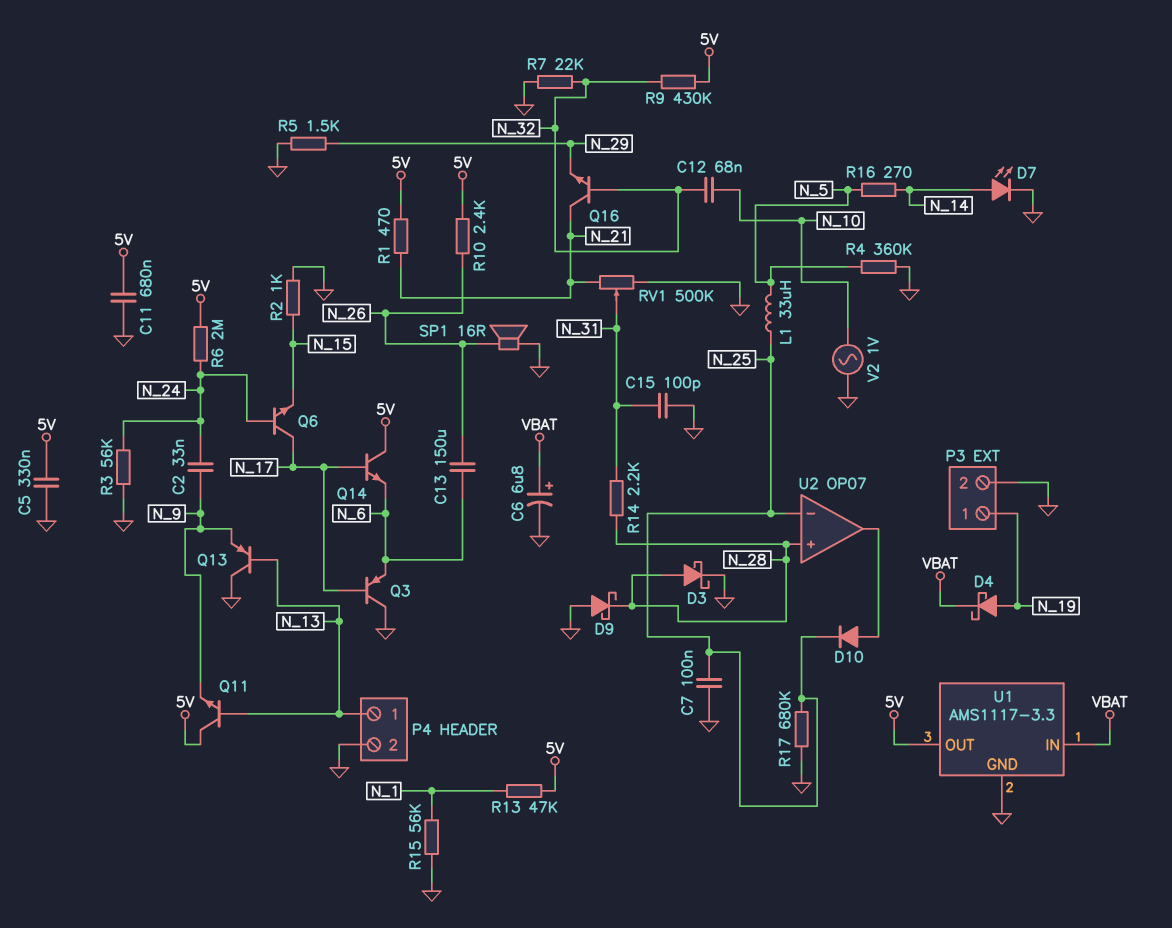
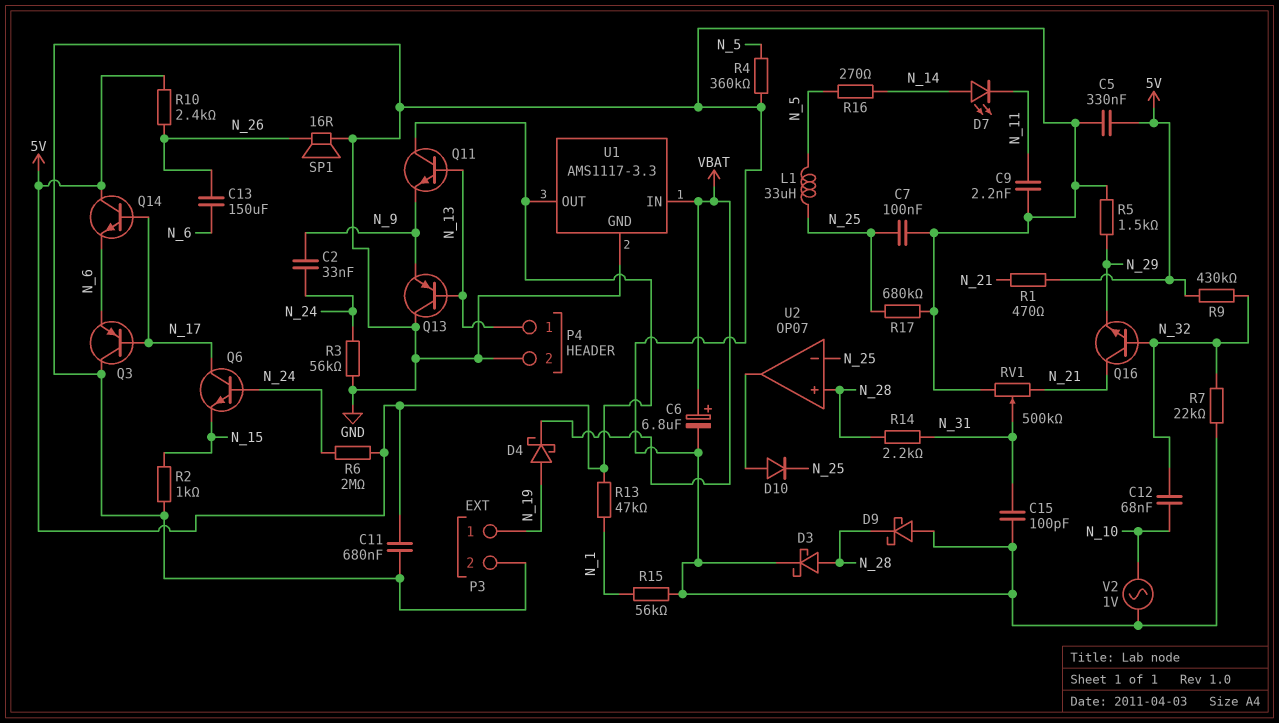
C9: none -> 2.2nF (GND, N_11)
D7: LED (A N_14, K GND) -> LED (A N_14, K N_11)

